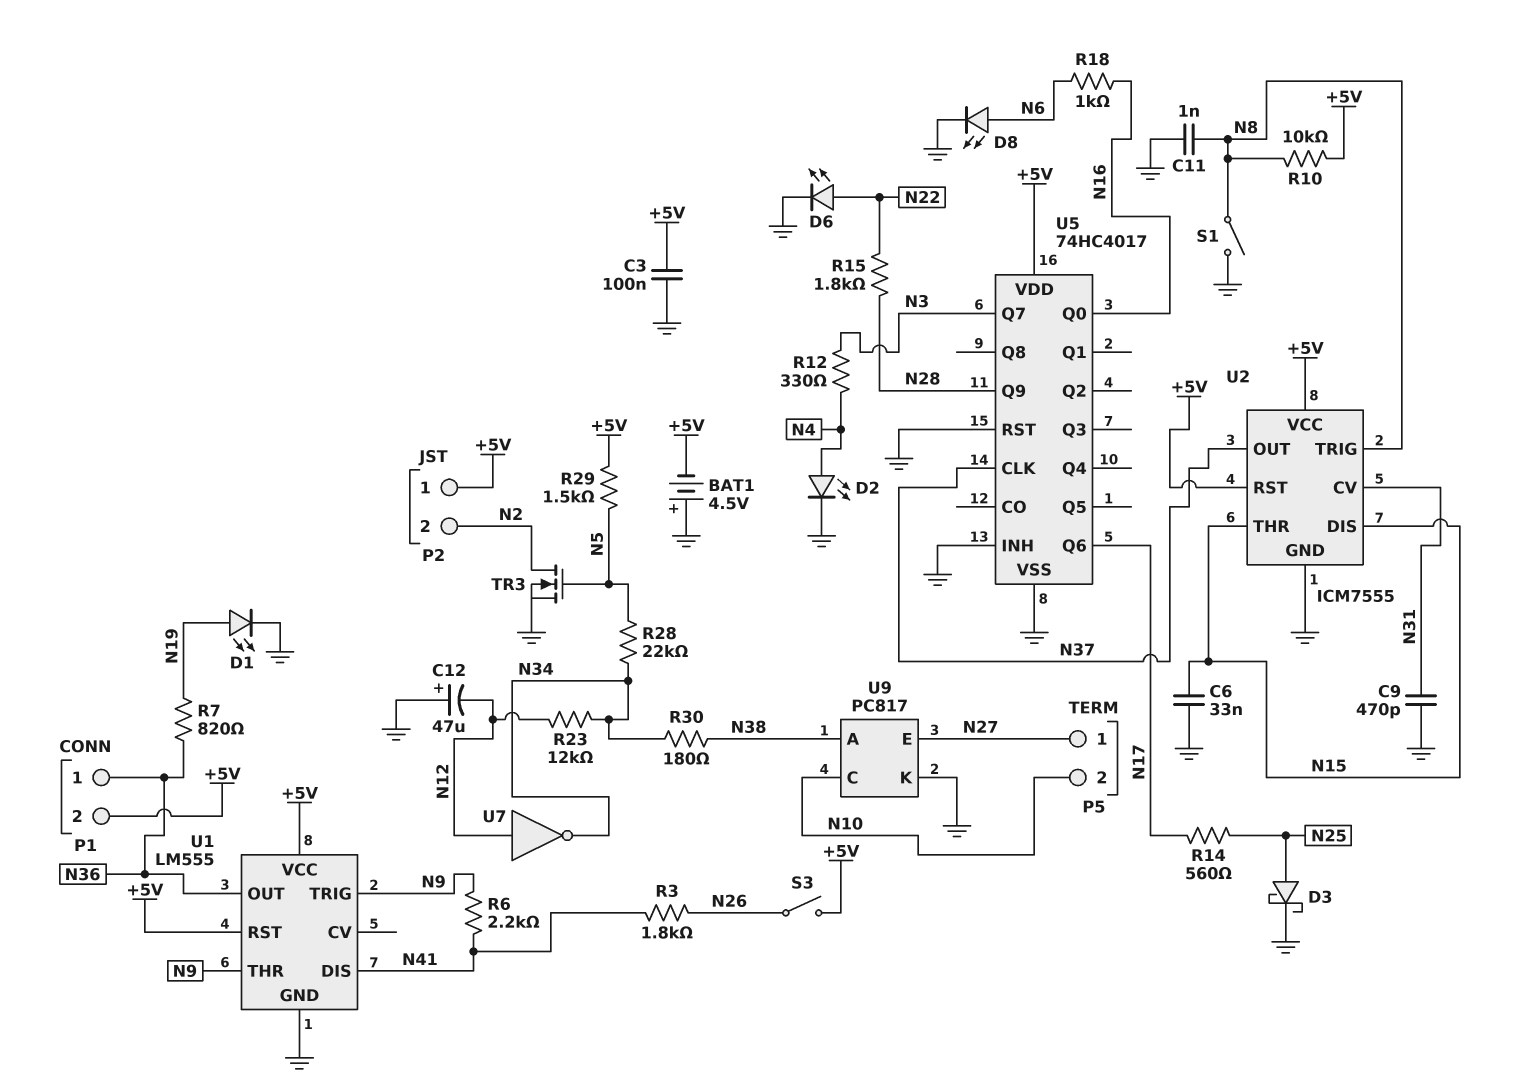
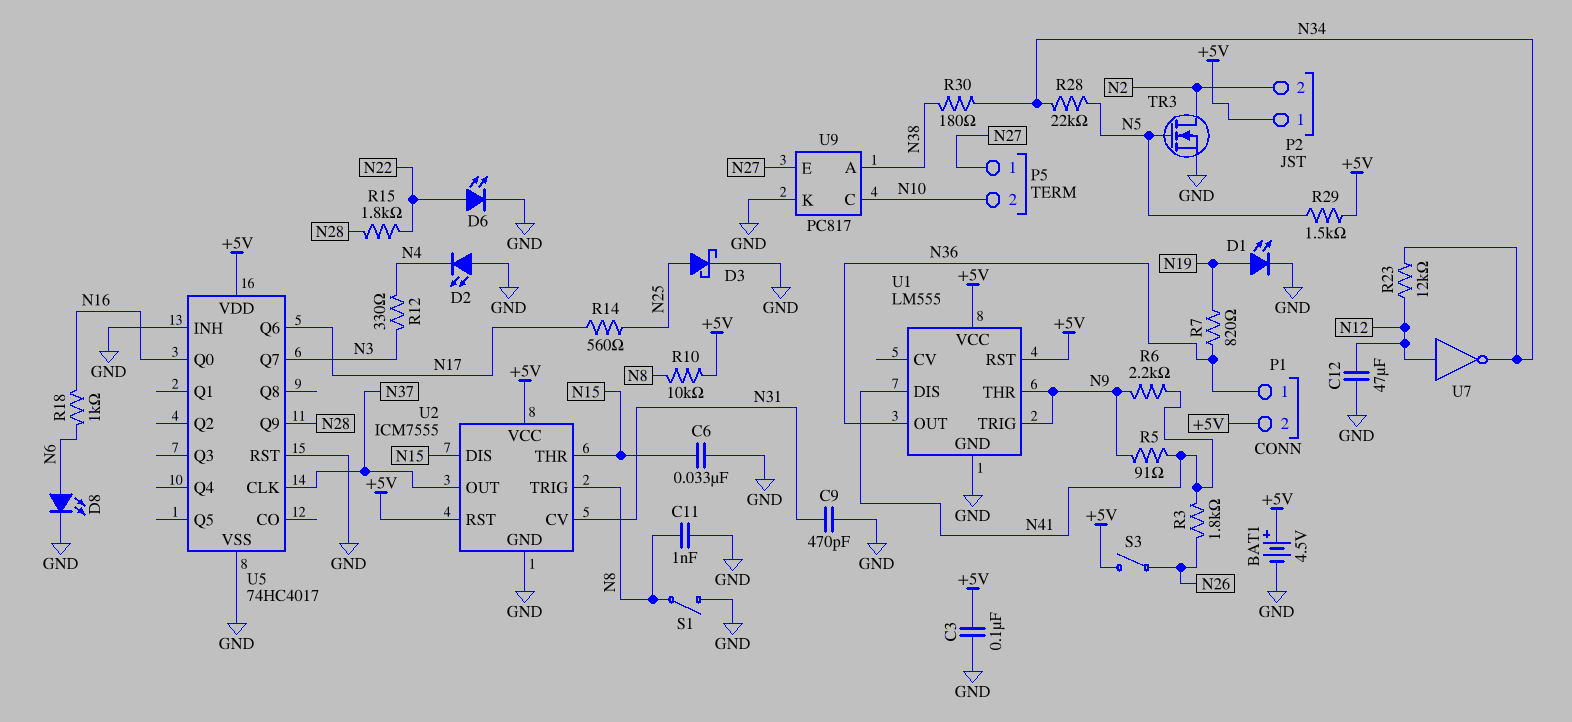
BAT1: 4.5V (plus GND, minus +5V) -> 4.5V (plus +5V, minus GND)
C12: 47uF (plus GND, minus N12) -> 47uF (GND, N12)
D2: LED (A N4, K GND) -> LED (A GND, K N4)
R5: none -> 91 (N9, N41)

